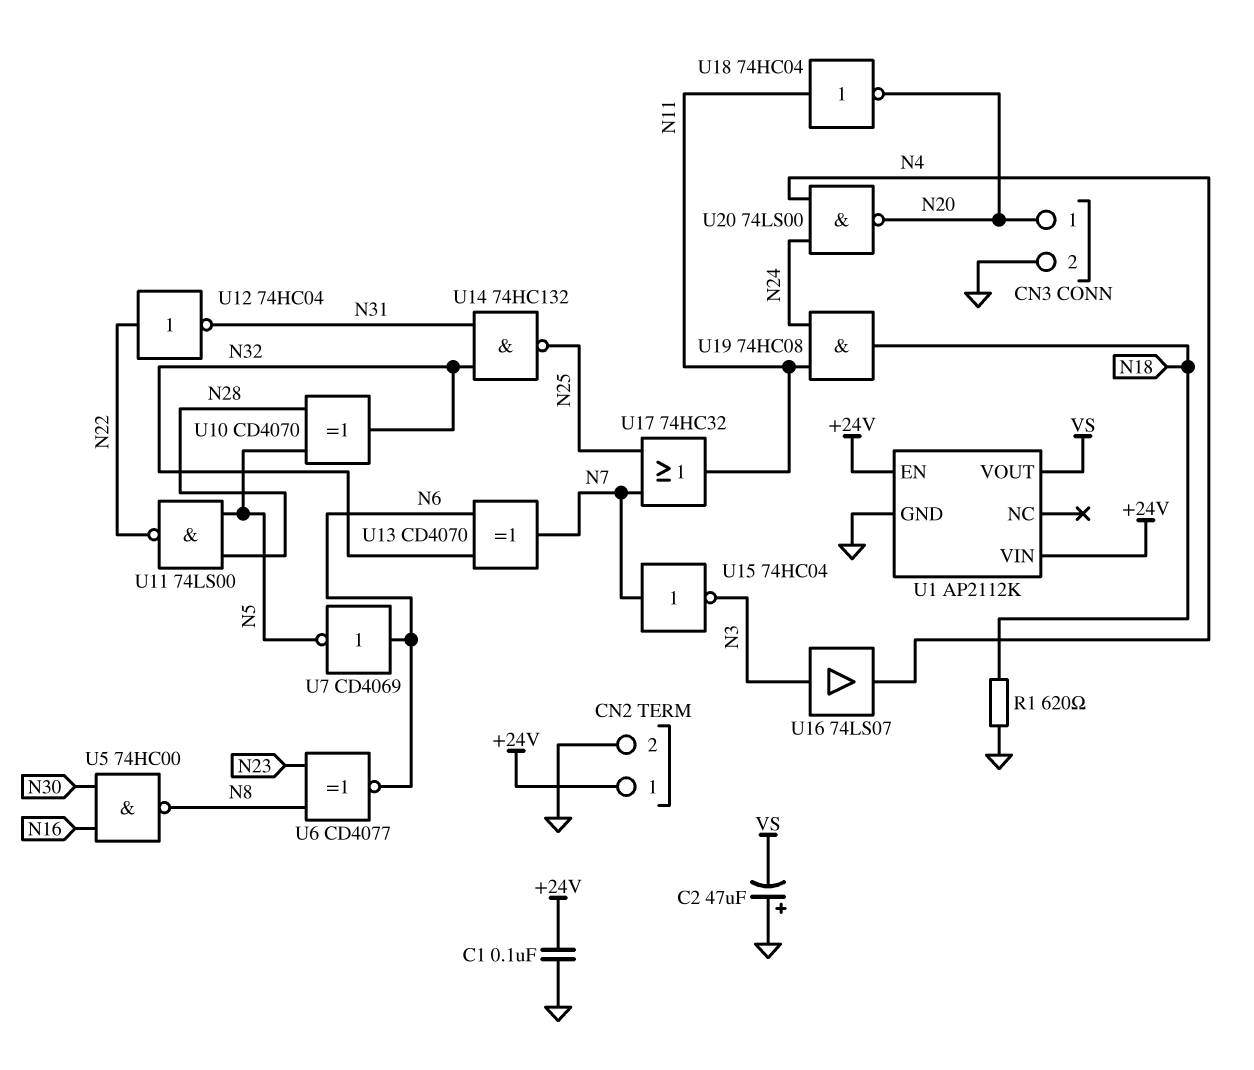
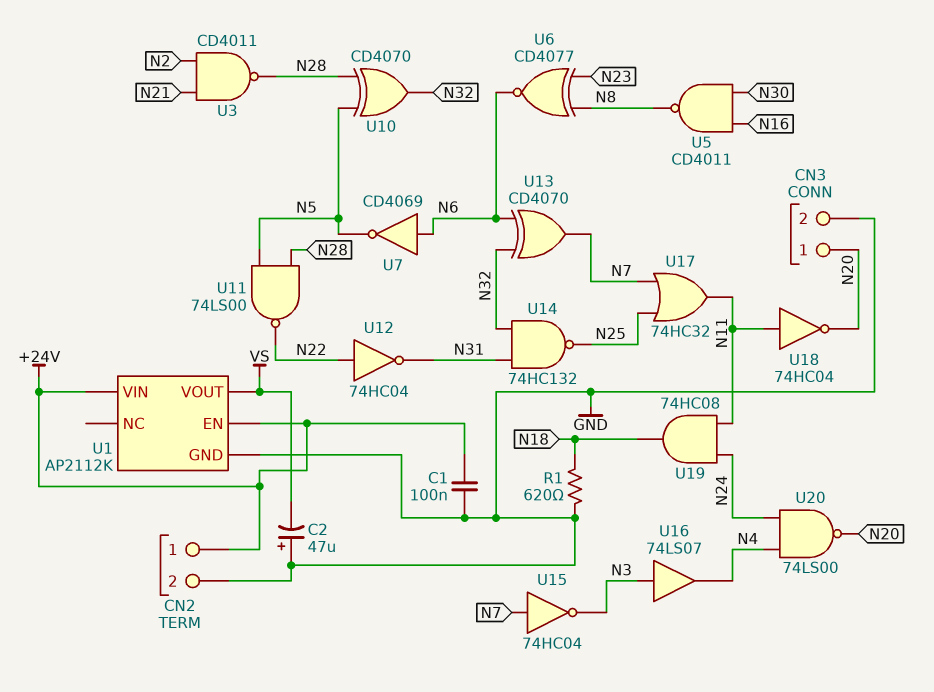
U3: none -> NAND CD4011 (in N2, in N21, out N28)
U5: NAND 74HC00 (in N16, in N30, out N8) -> NAND CD4011 (in N16, in N30, out N8)

